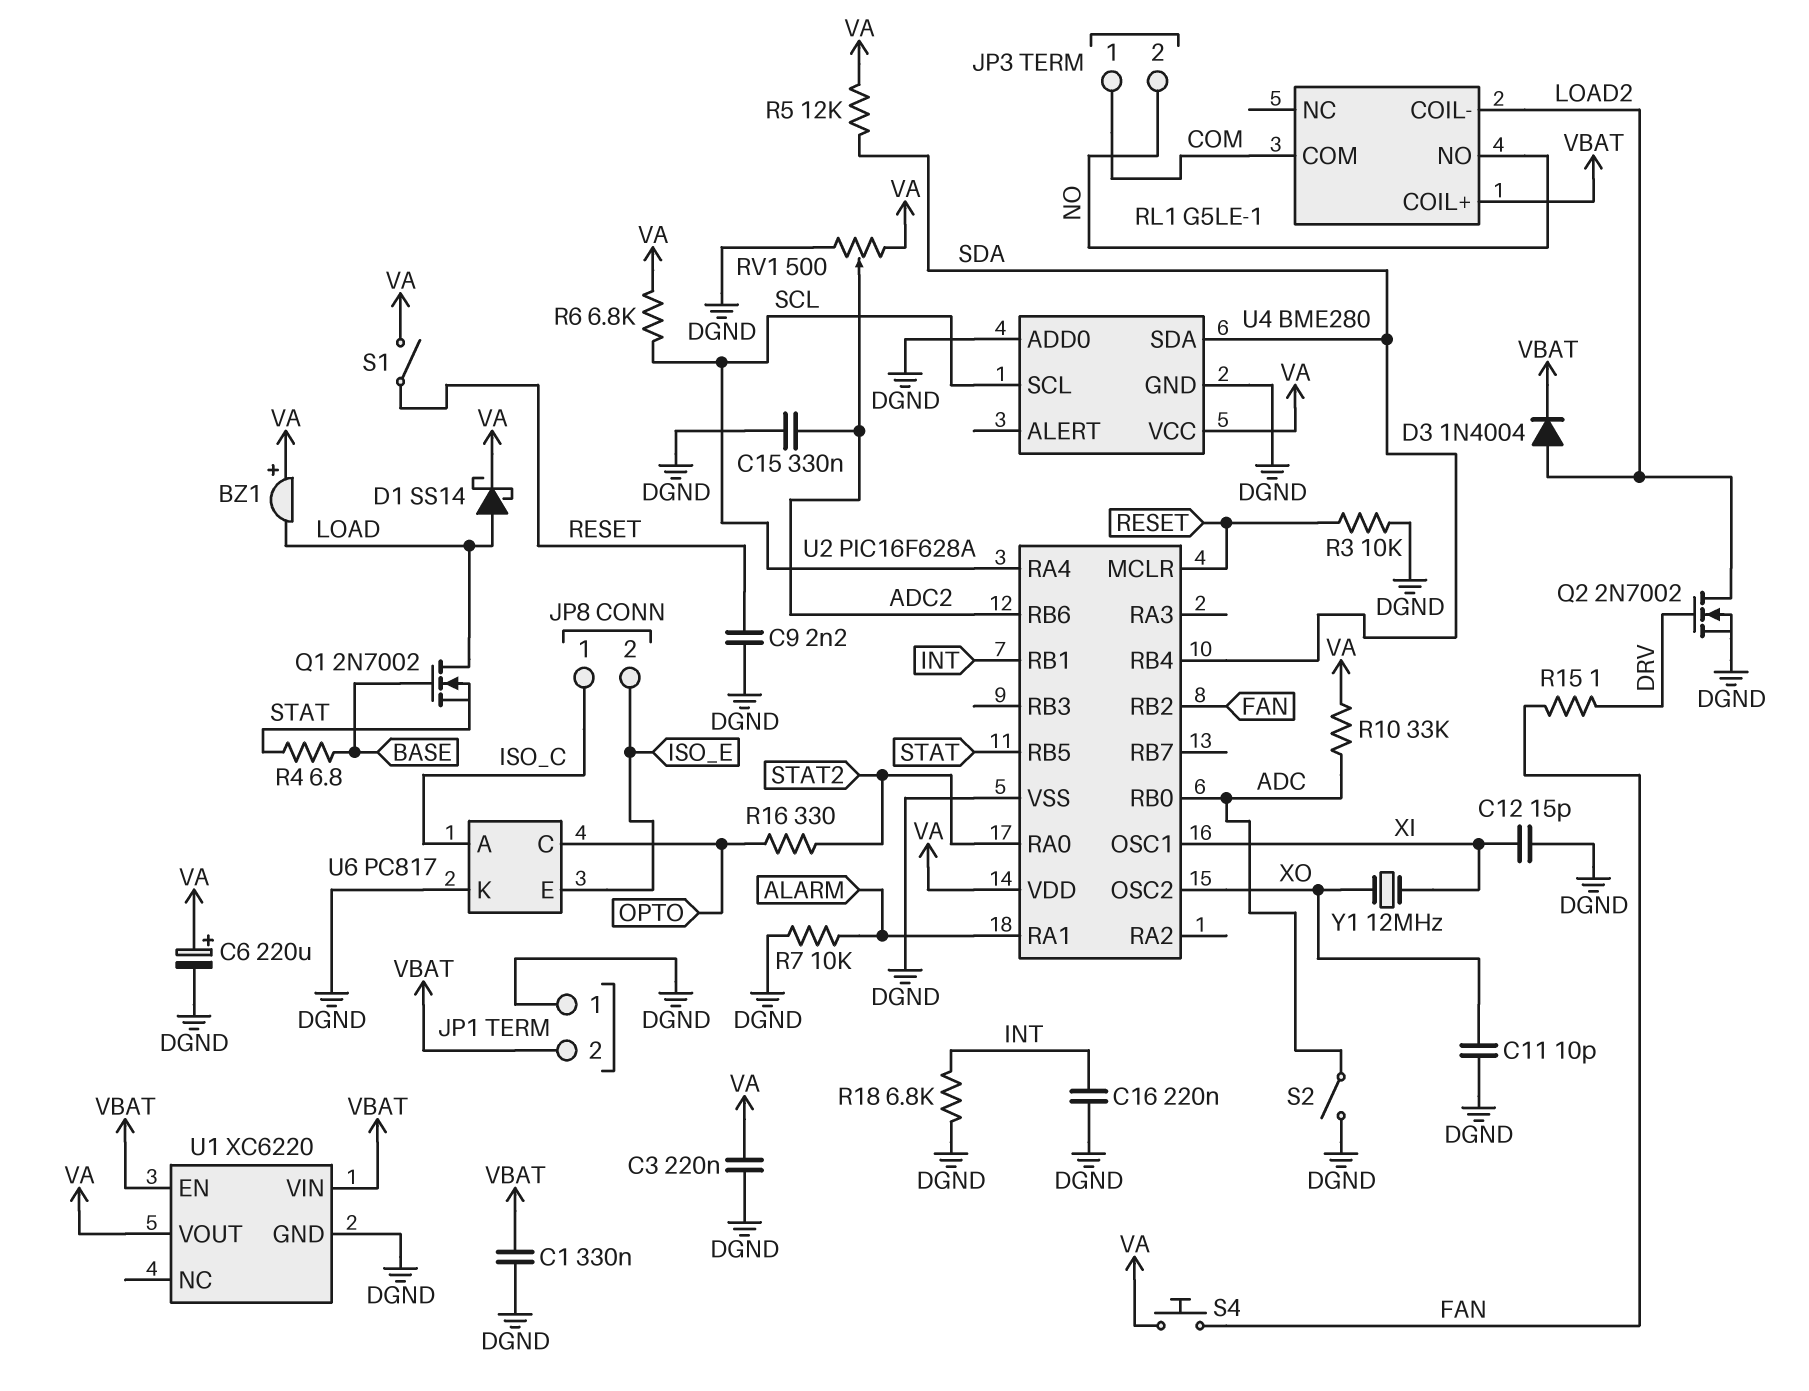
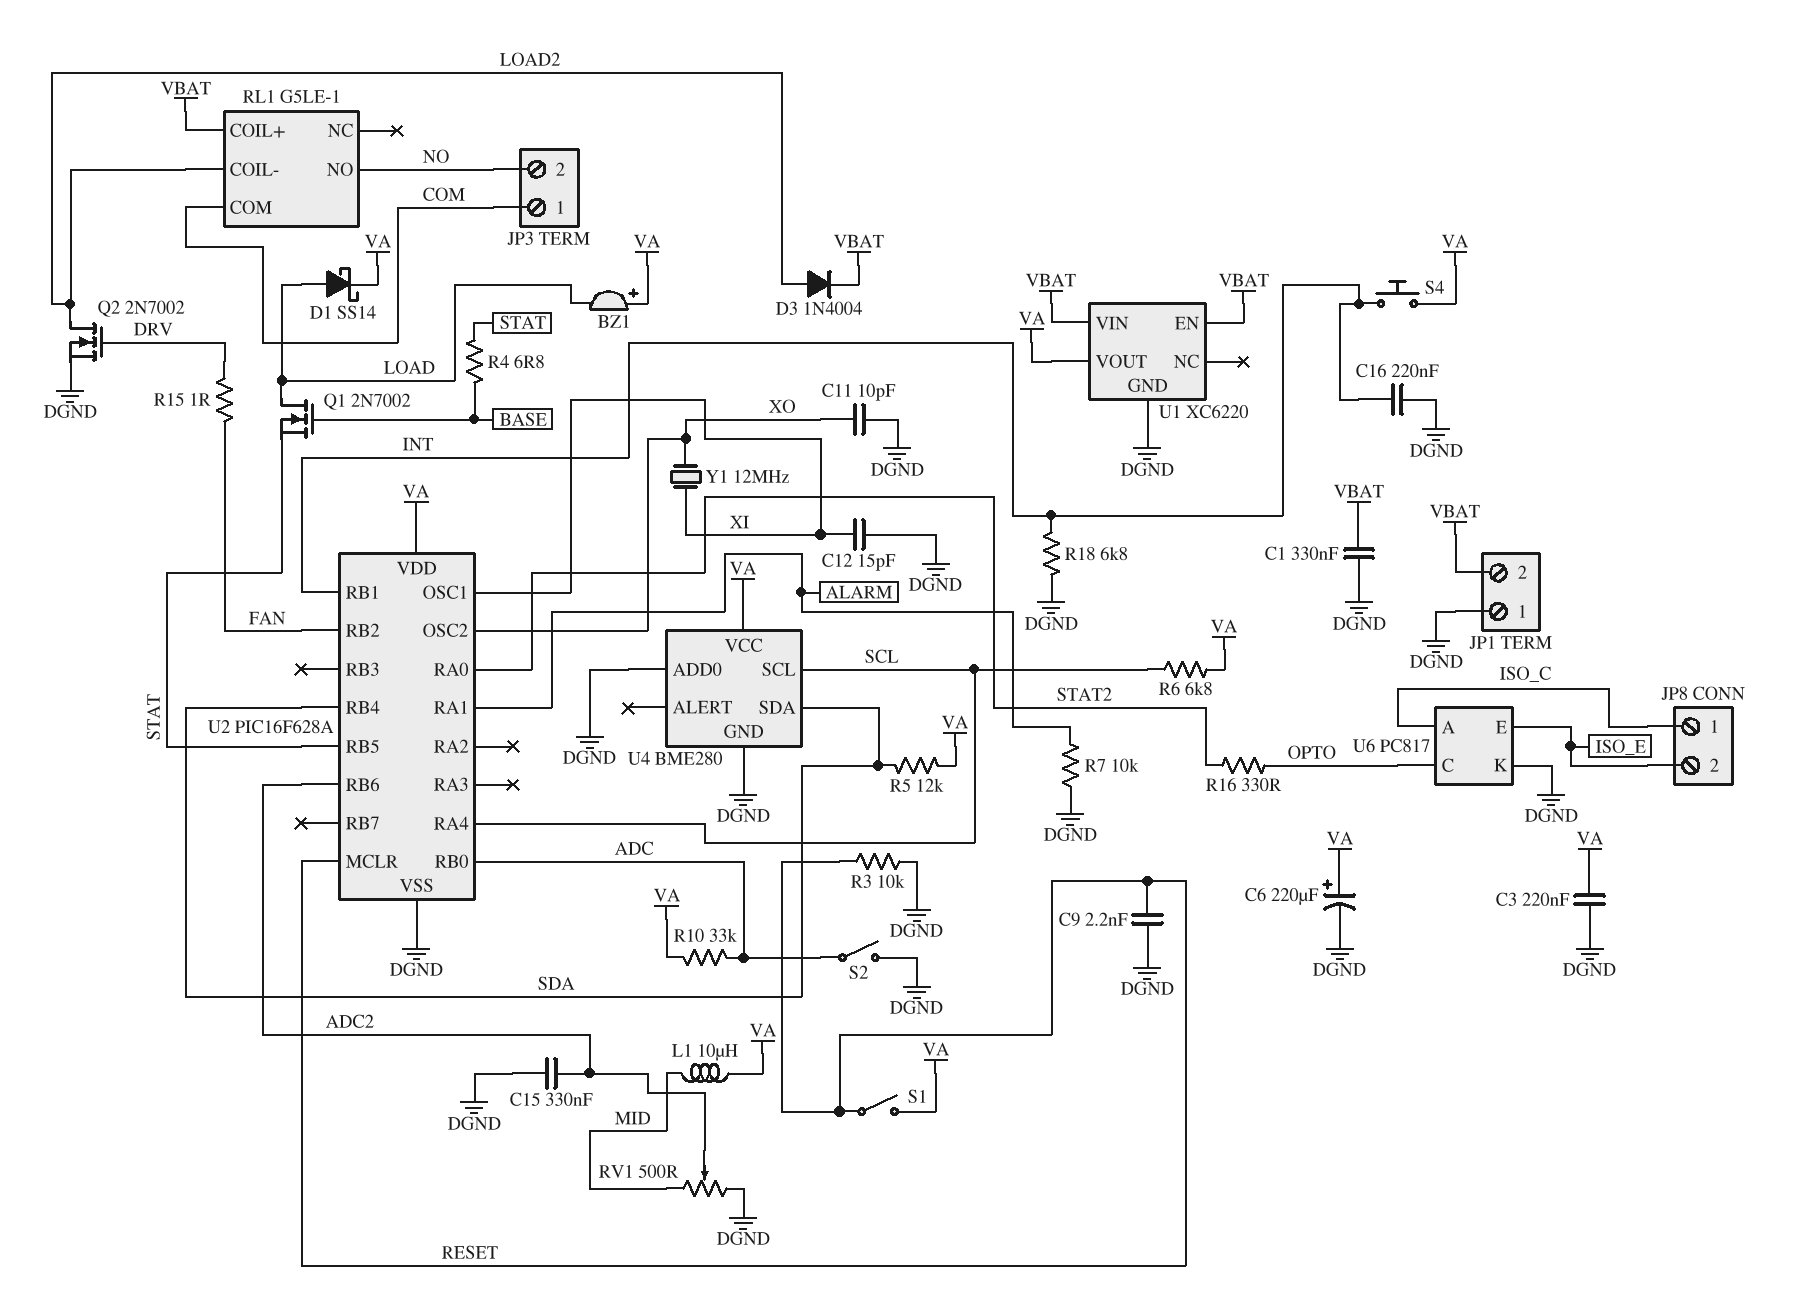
L1: none -> 10uH (MID, VA)
RV1: 500 (DGND, VA, wiper ADC2) -> 500 (DGND, MID, wiper ADC2)
S4: button (FAN, VA) -> button (INT, VA)

